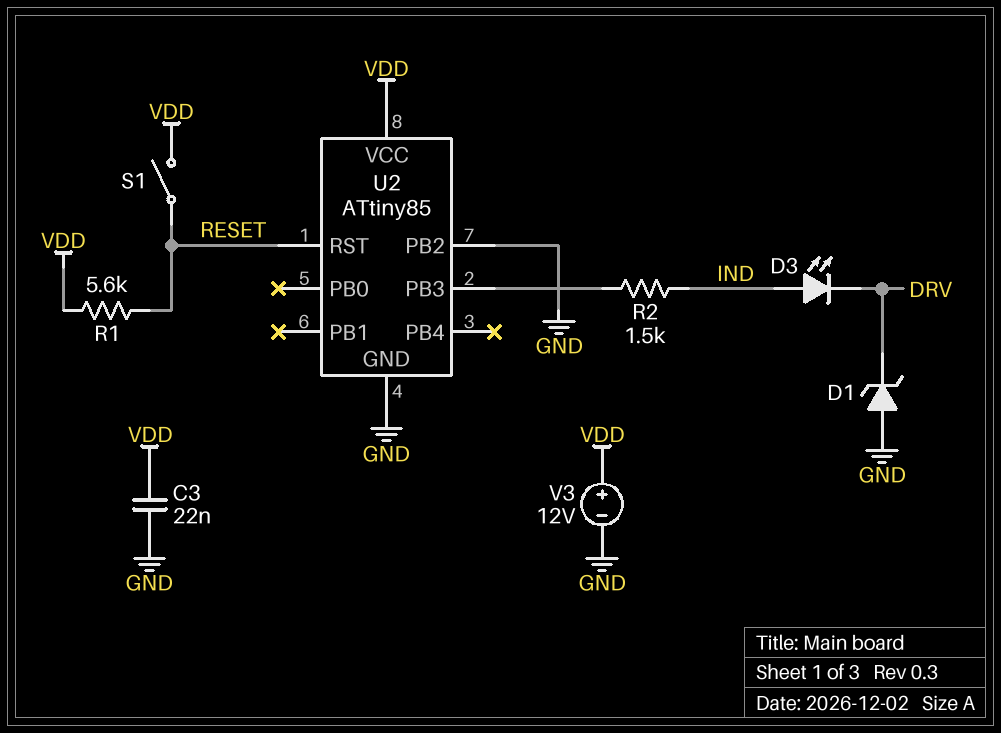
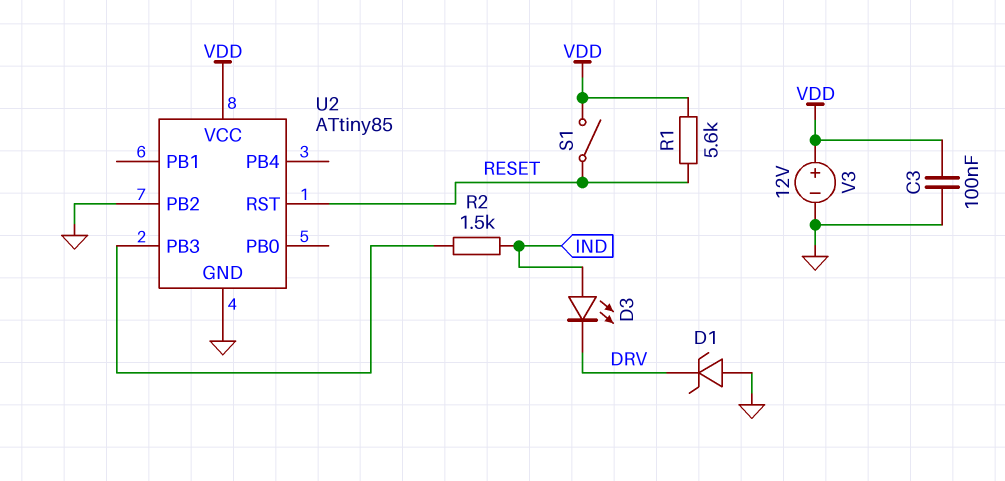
C3: 22nF (GND, VDD) -> 100nF (GND, VDD)

